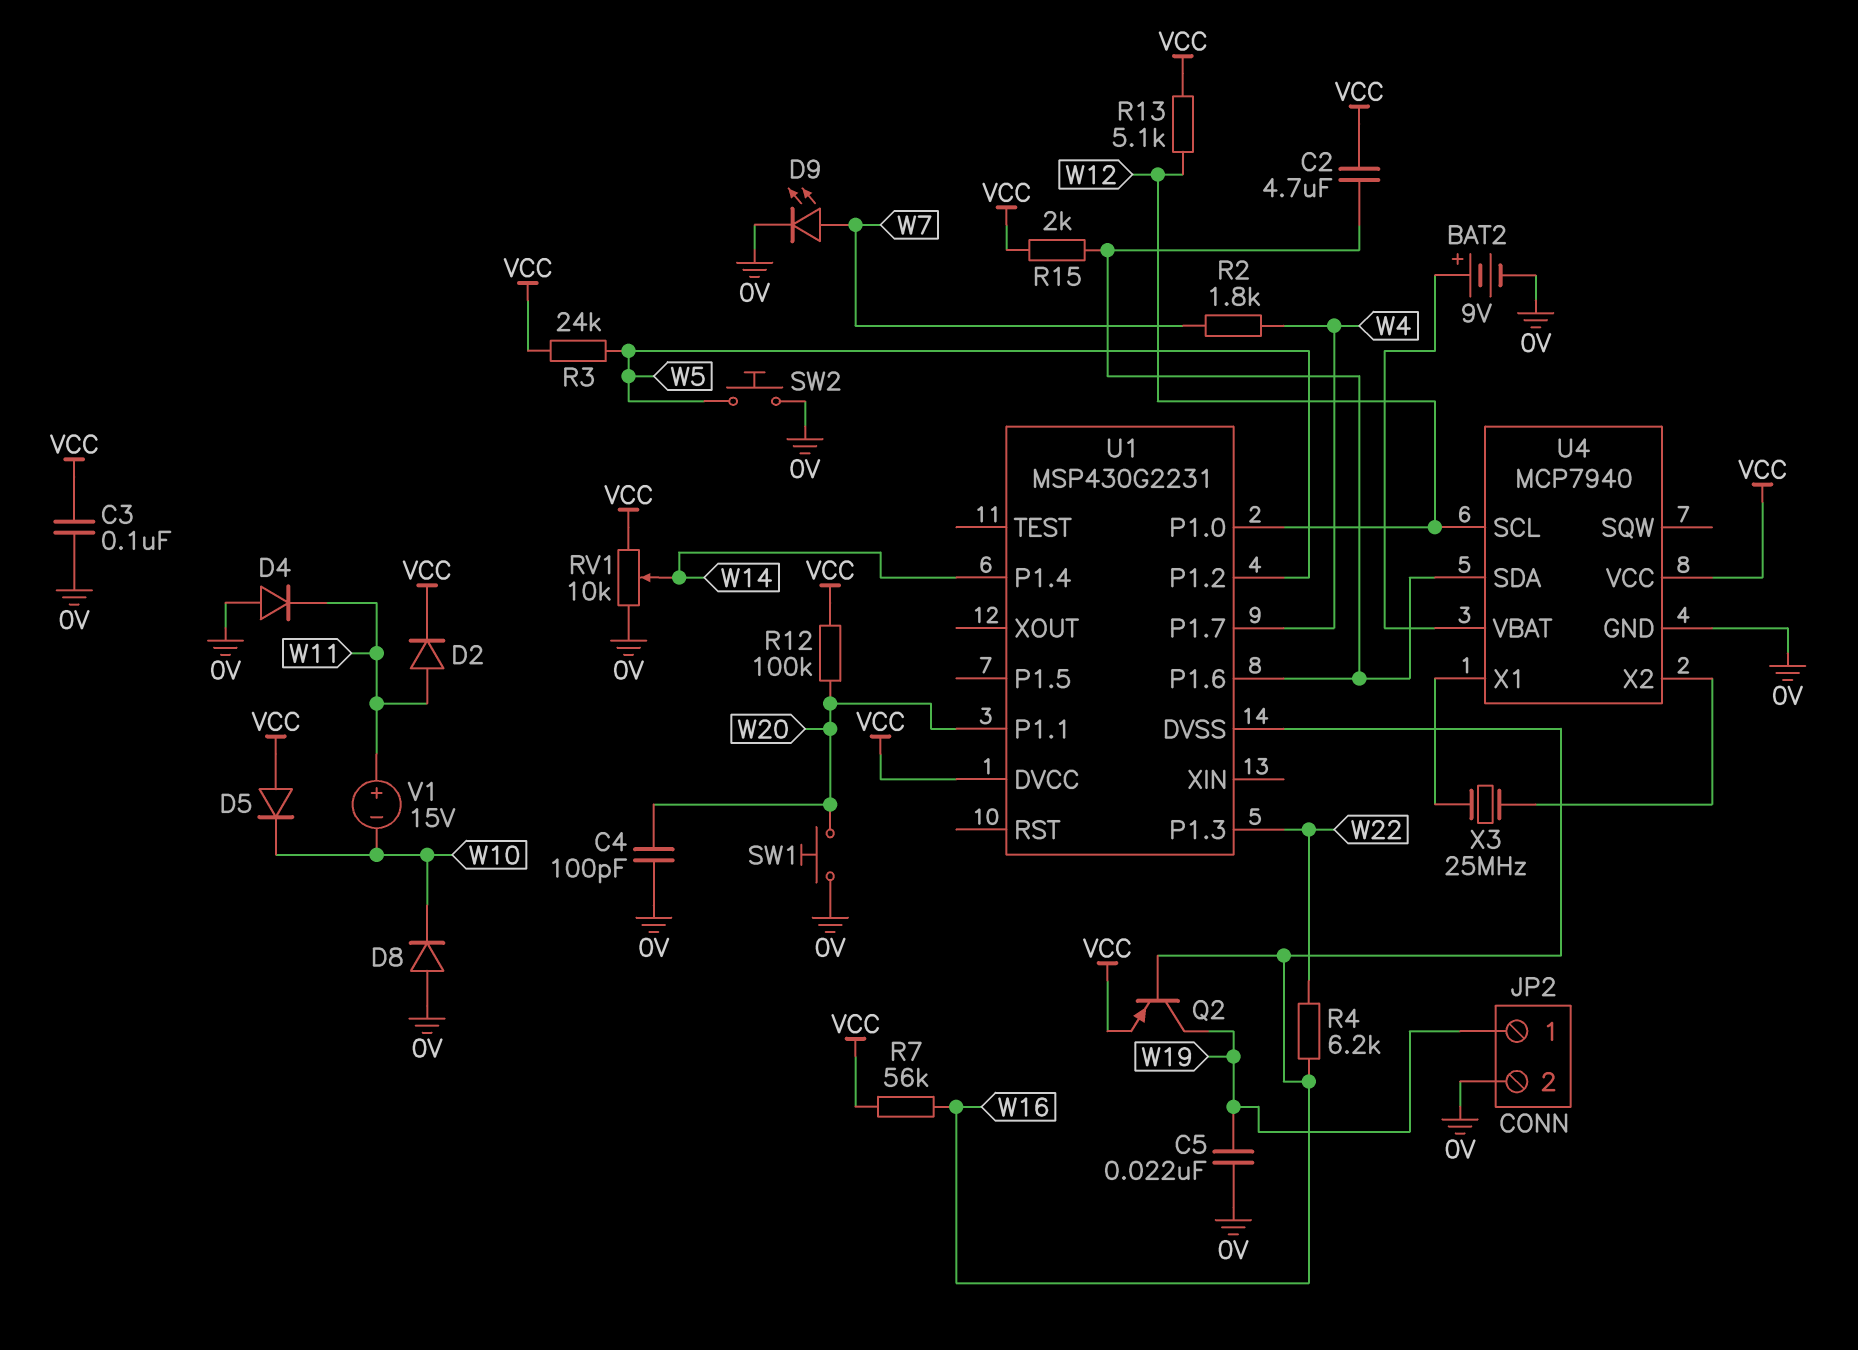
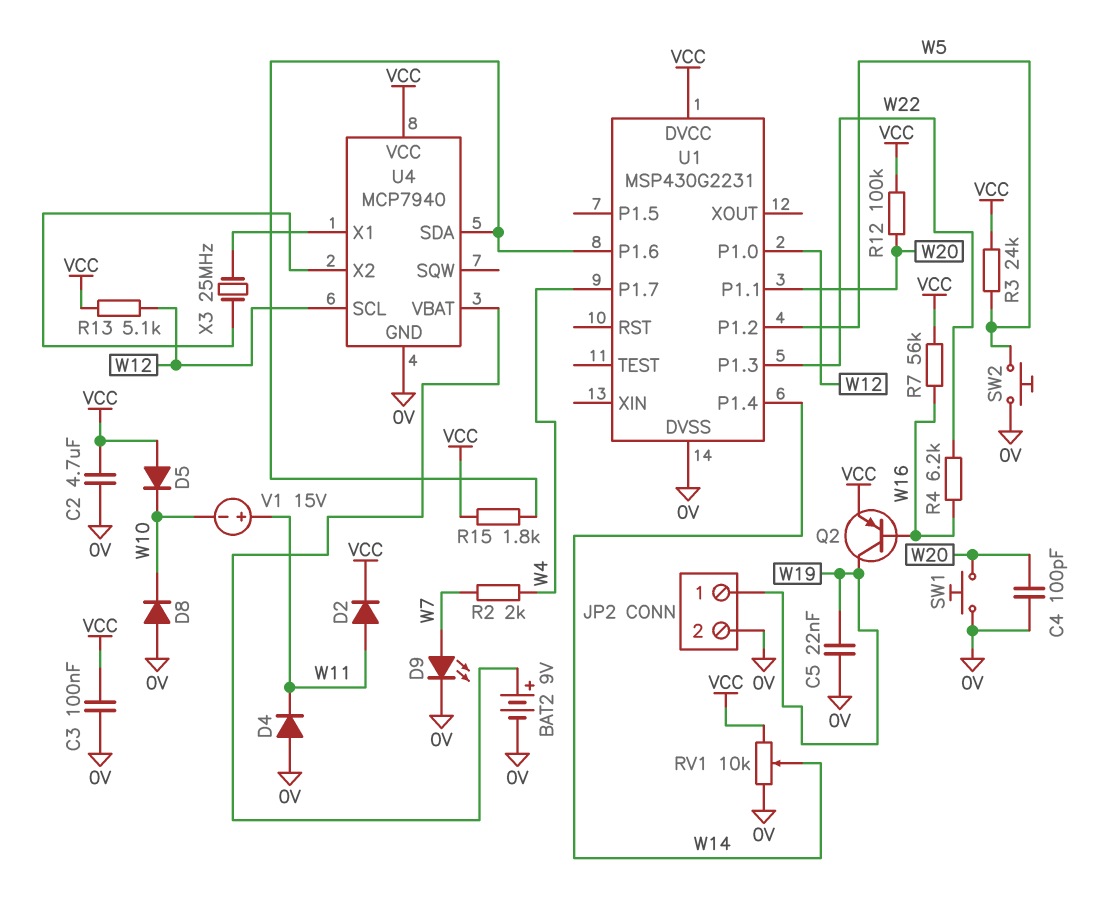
C2: 4.7uF (U1/P1.6, VCC) -> 4.7uF (0V, VCC)
R2: 1.8k (W4, W7) -> 2k (W4, W7)
R15: 2k (U1/P1.6, VCC) -> 1.8k (U1/P1.6, VCC)
U1 pin DVSS: W16 -> 0V

